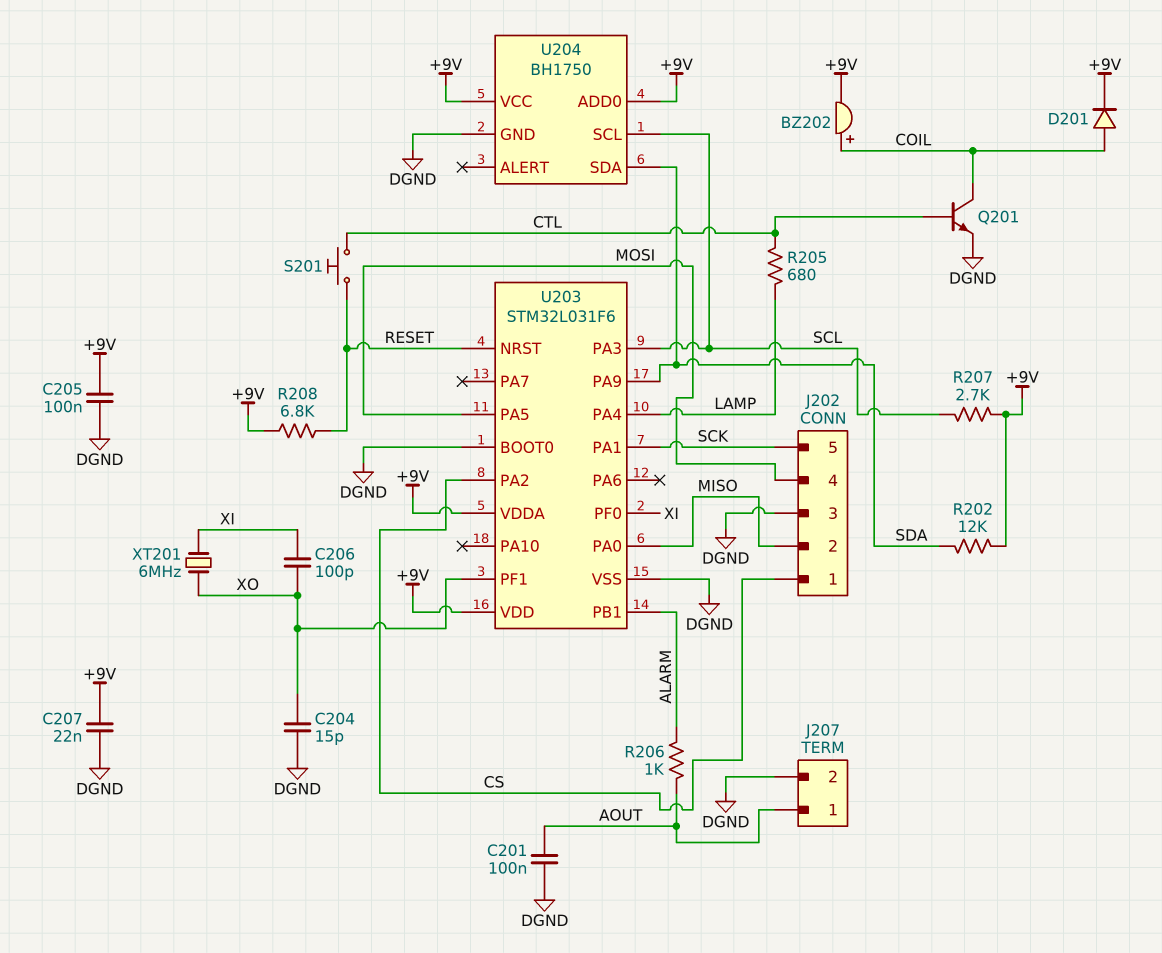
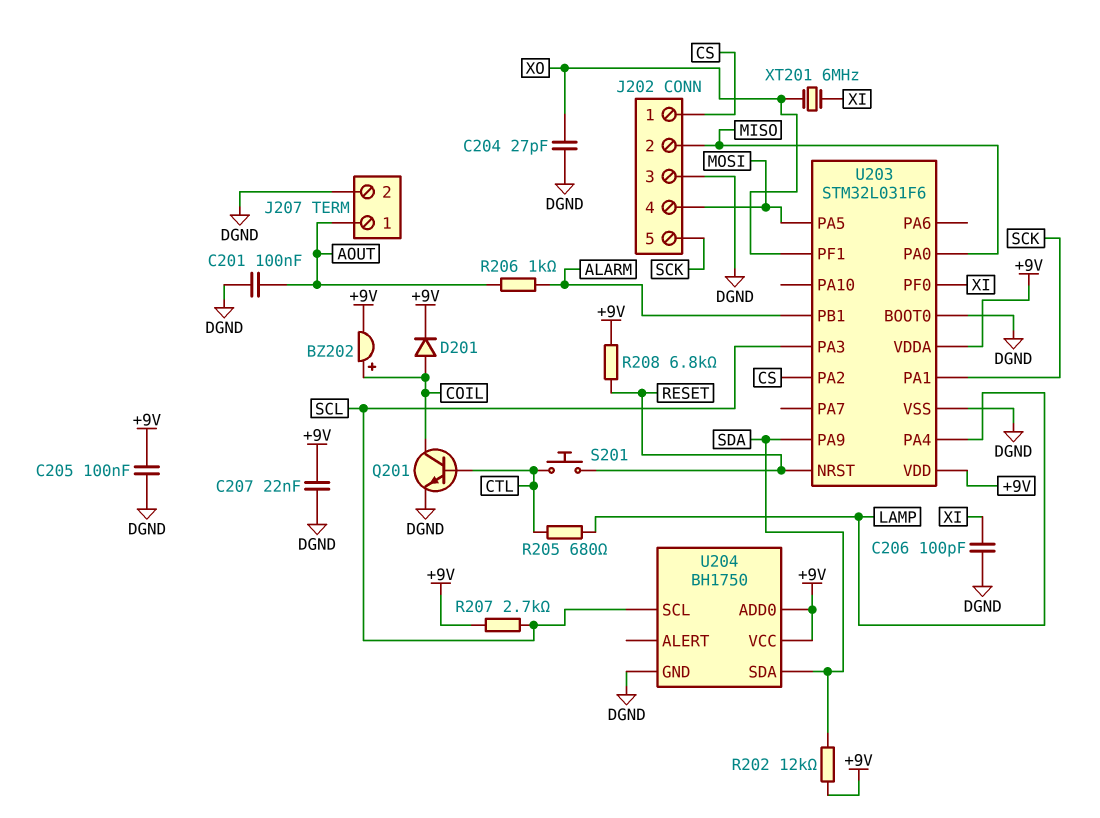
C204: 15pF (DGND, XO) -> 27pF (DGND, XO)
C206: 100pF (XI, XO) -> 100pF (DGND, XI)

